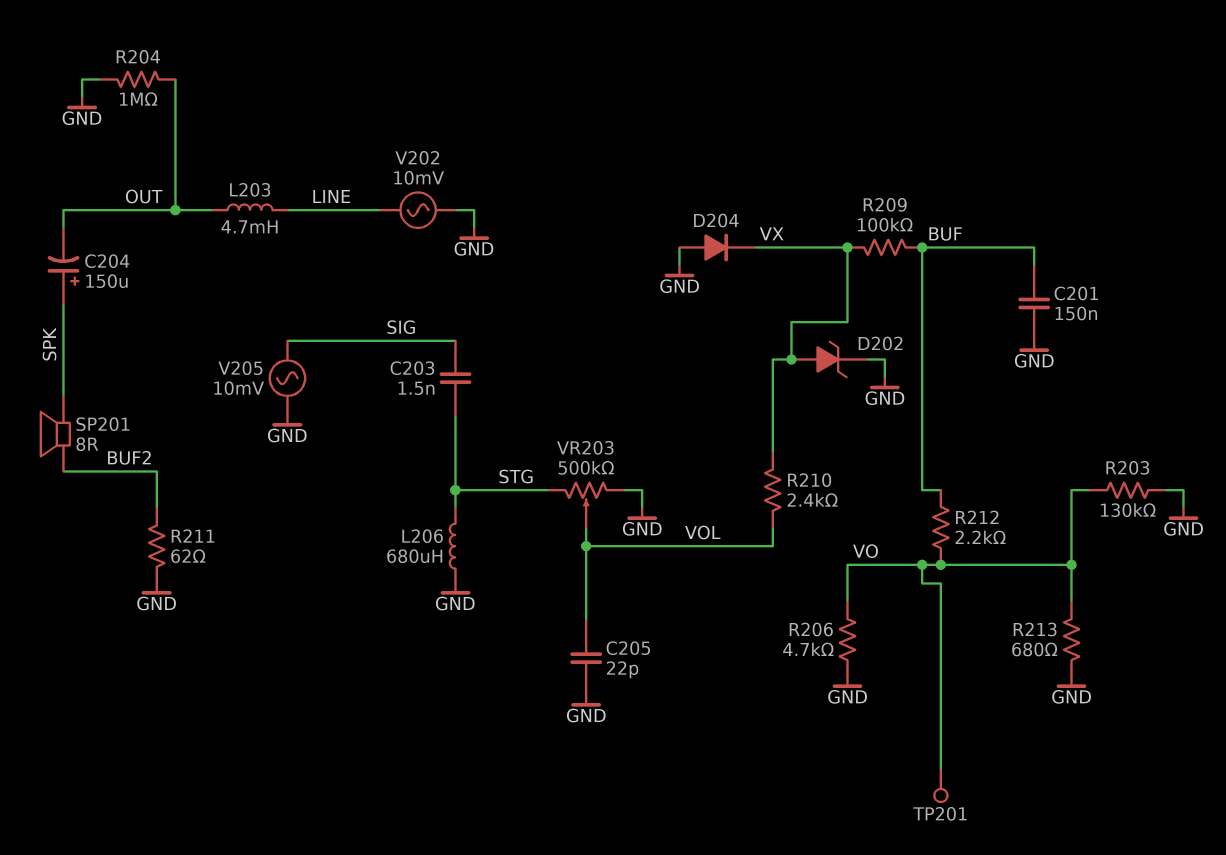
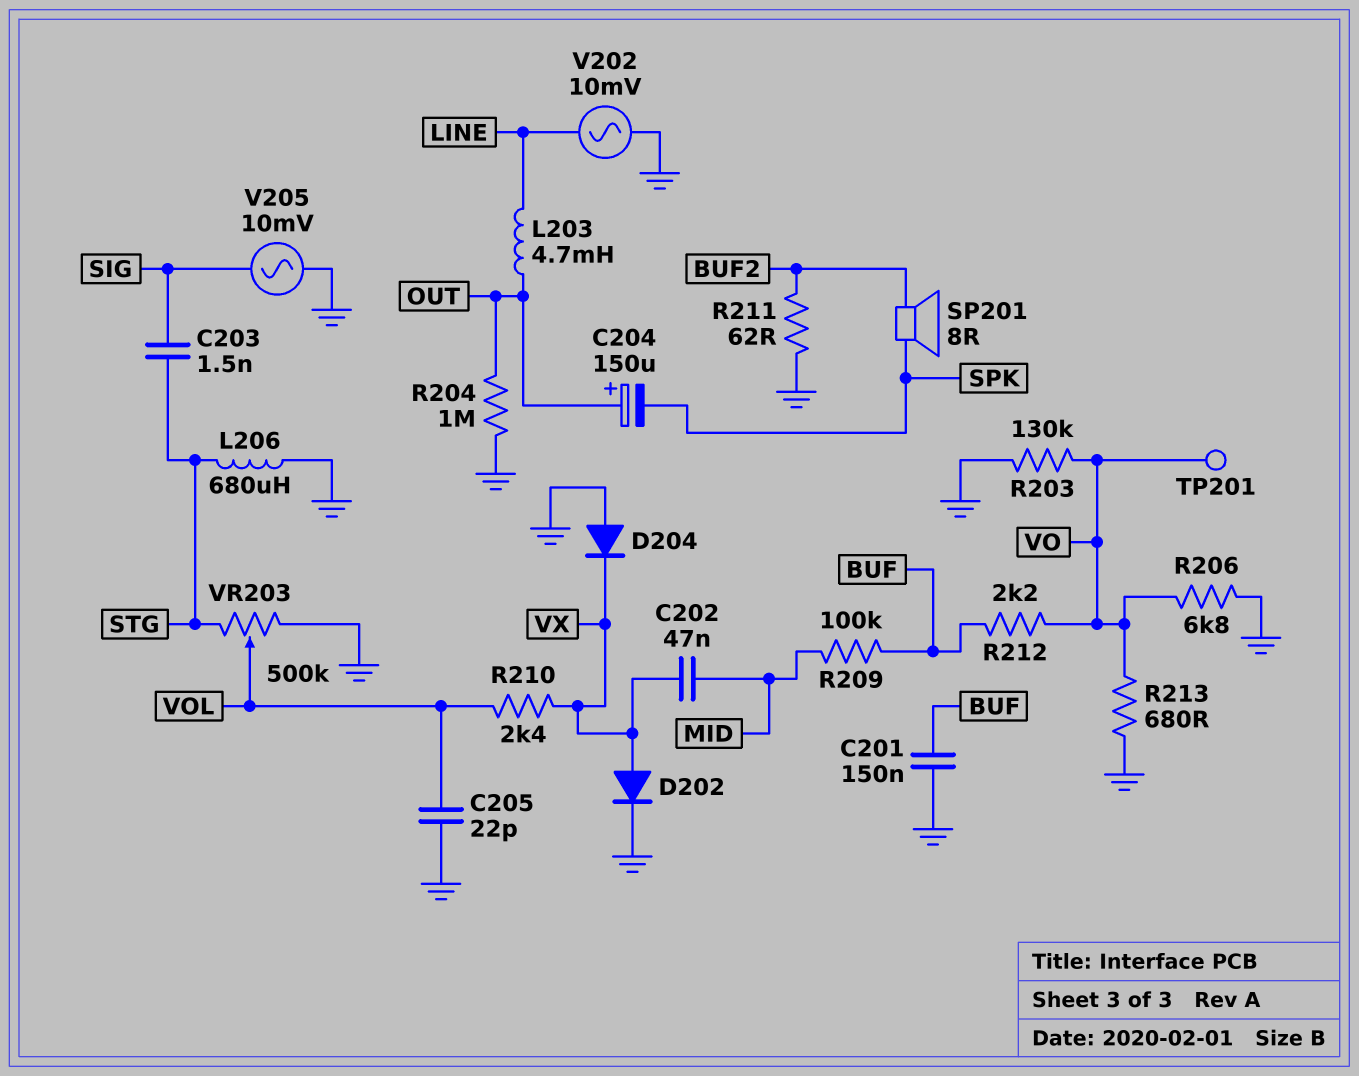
C202: none -> 47nF (MID, VX)
C204: 150uF (plus SPK, minus OUT) -> 150uF (plus OUT, minus SPK)
D202: zener (A VX, K GND) -> diode (A VX, K GND)
R206: 4.7k (GND, VO) -> 6.8k (GND, VO)
R209: 100k (BUF, VX) -> 100k (BUF, MID)

